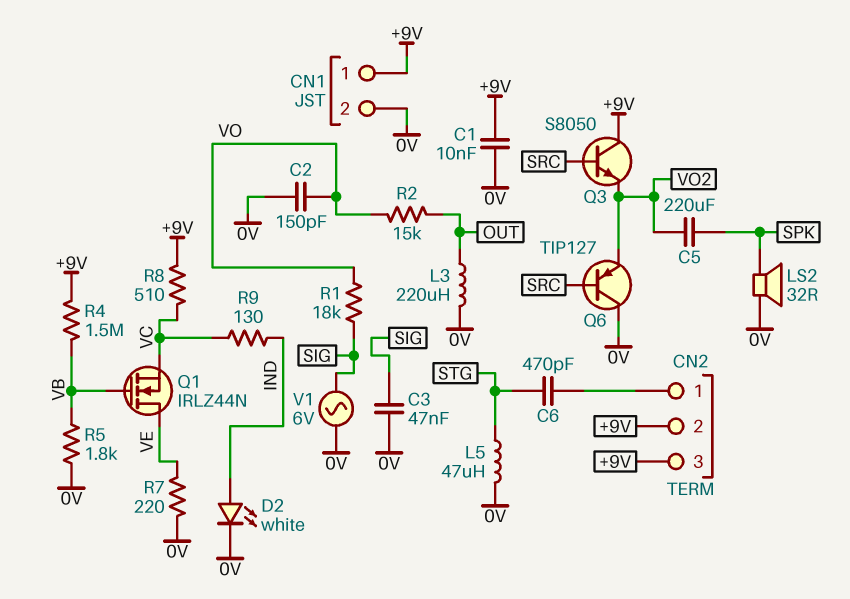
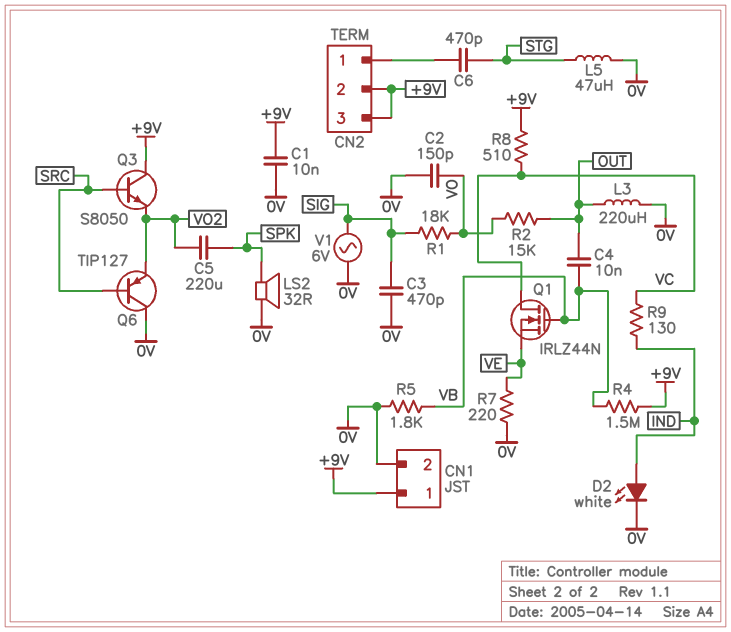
C3: 47nF (0V, SIG) -> 470pF (0V, SIG)
C4: none -> 10nF (OUT, VB)
Q1: NMOS IRLZ44N (G VB, D VE, S VC) -> NMOS IRLZ44N (G VB, D VC, S VE)

